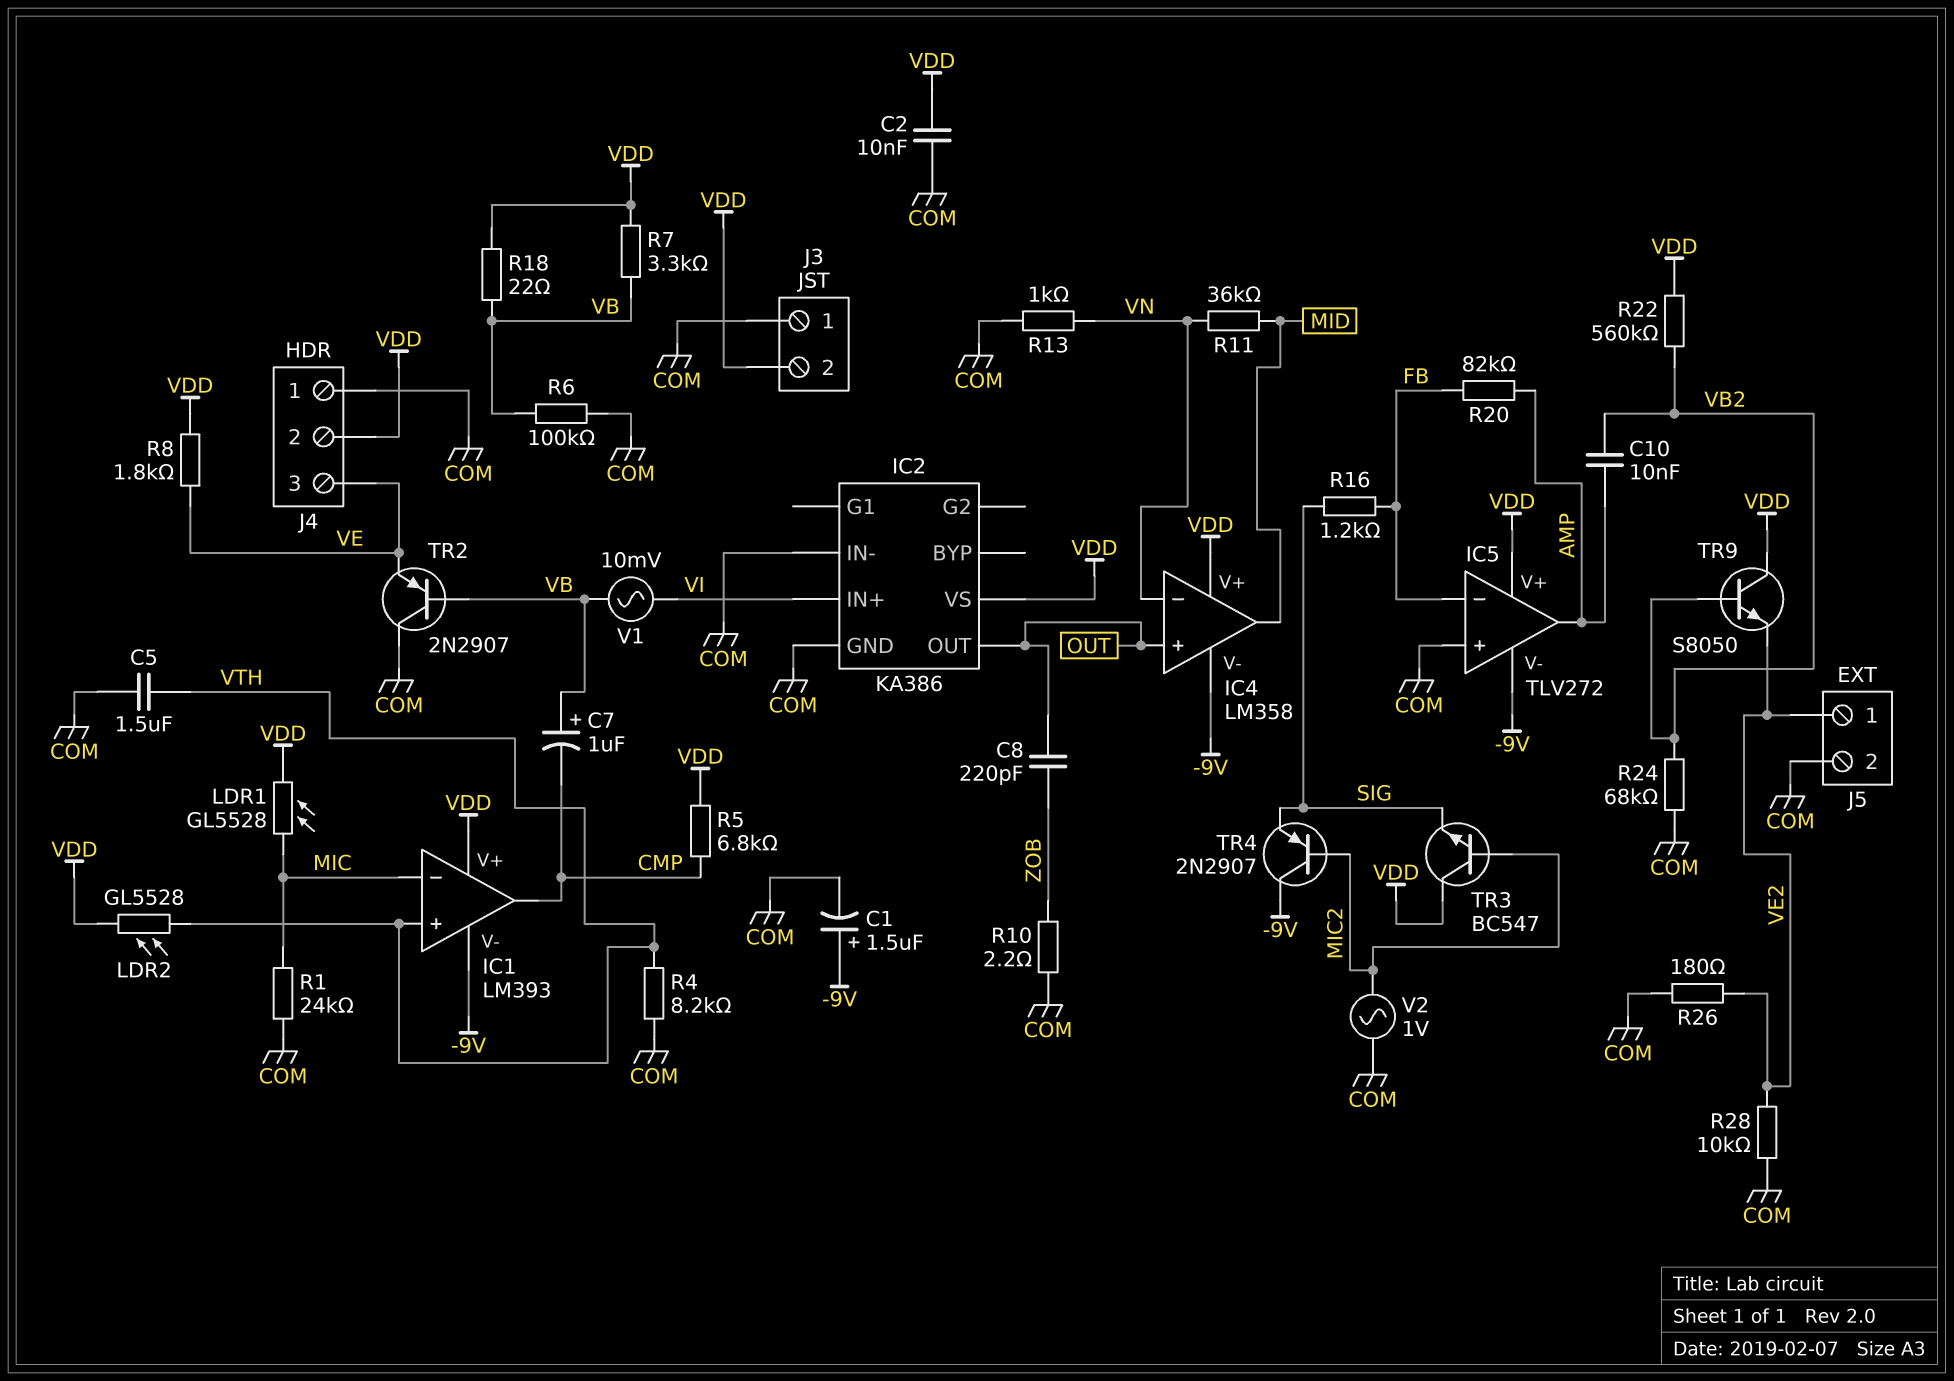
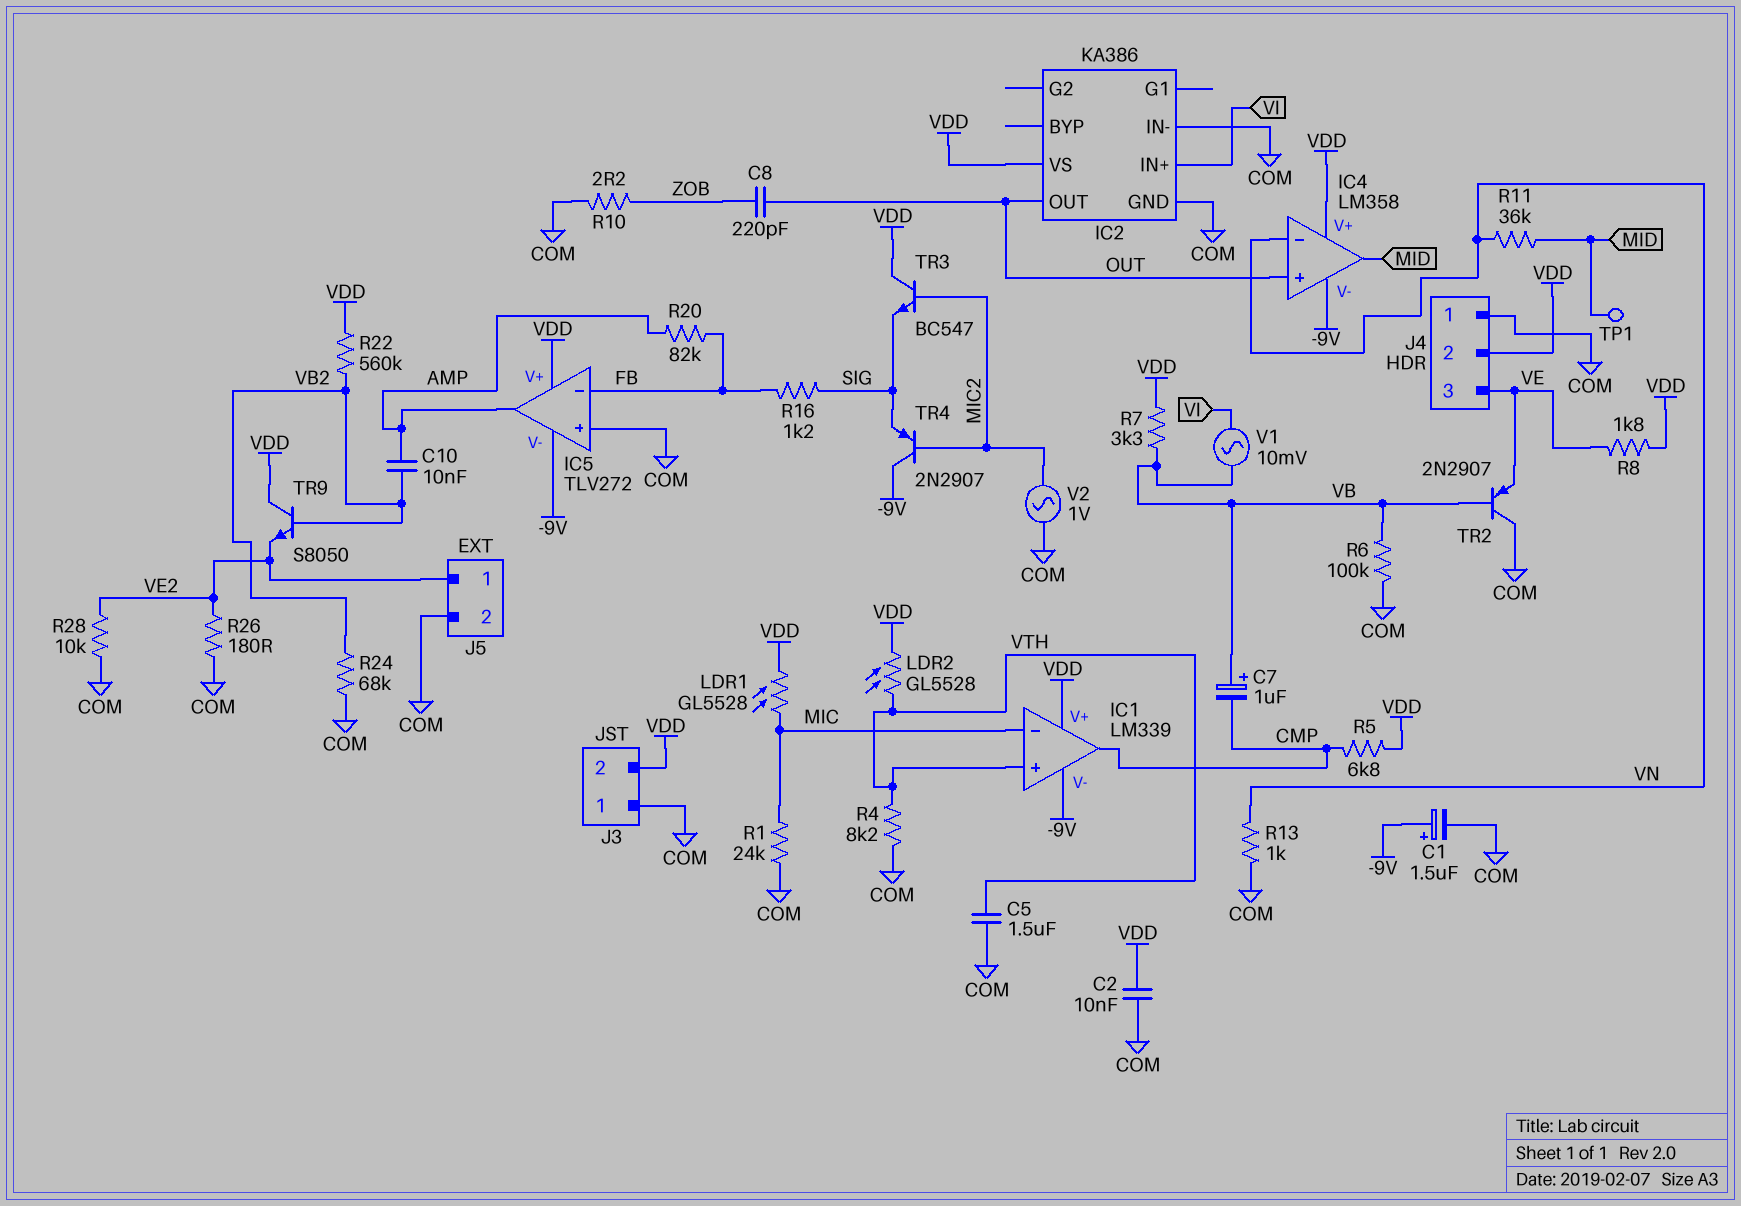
IC1: LM393 -> LM339
R18: 22 (VB, VDD) -> none
TP1: none -> test point (MID)

